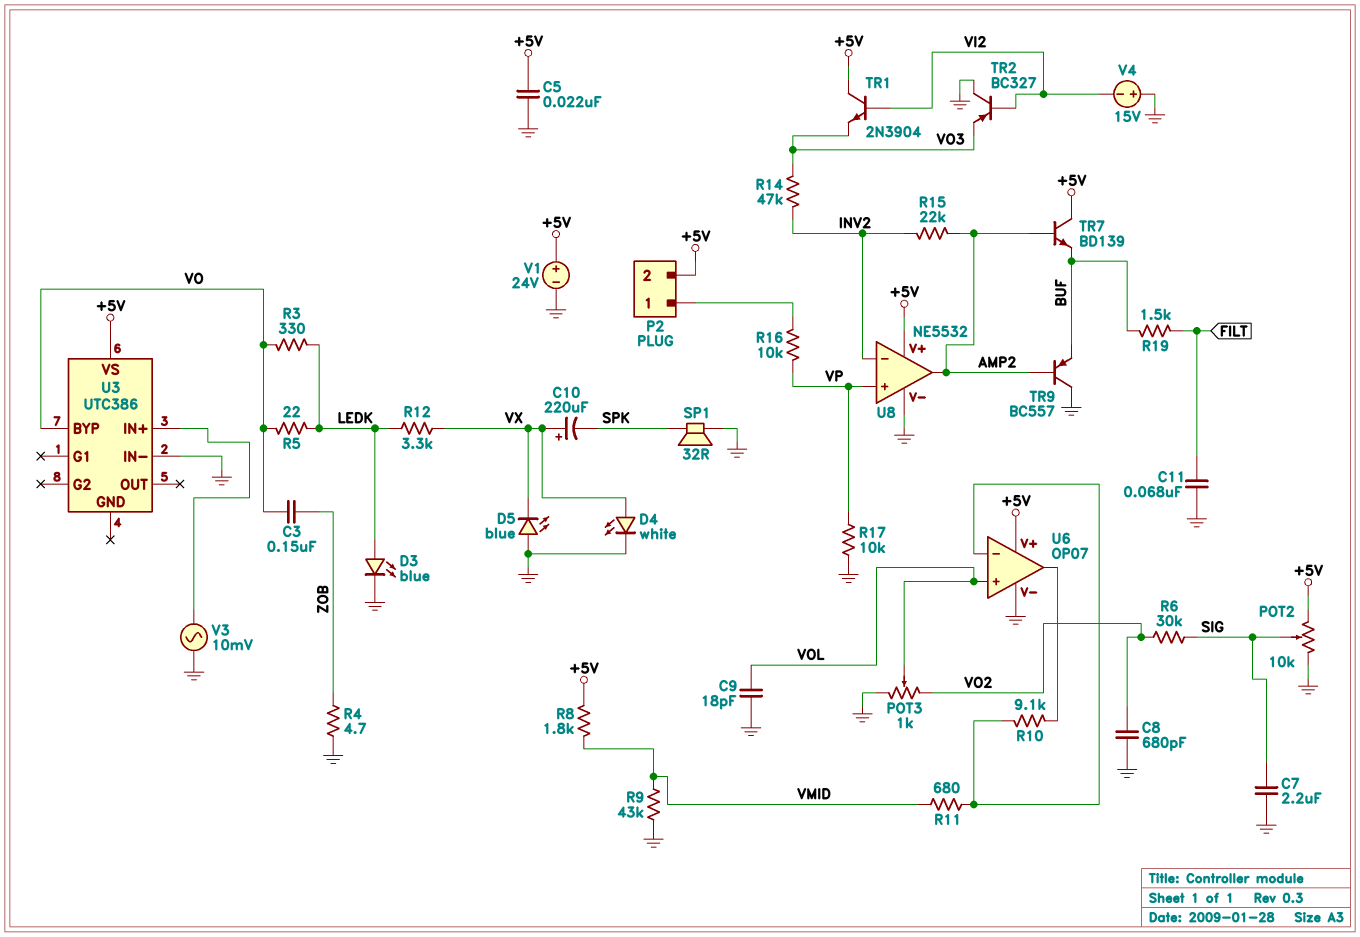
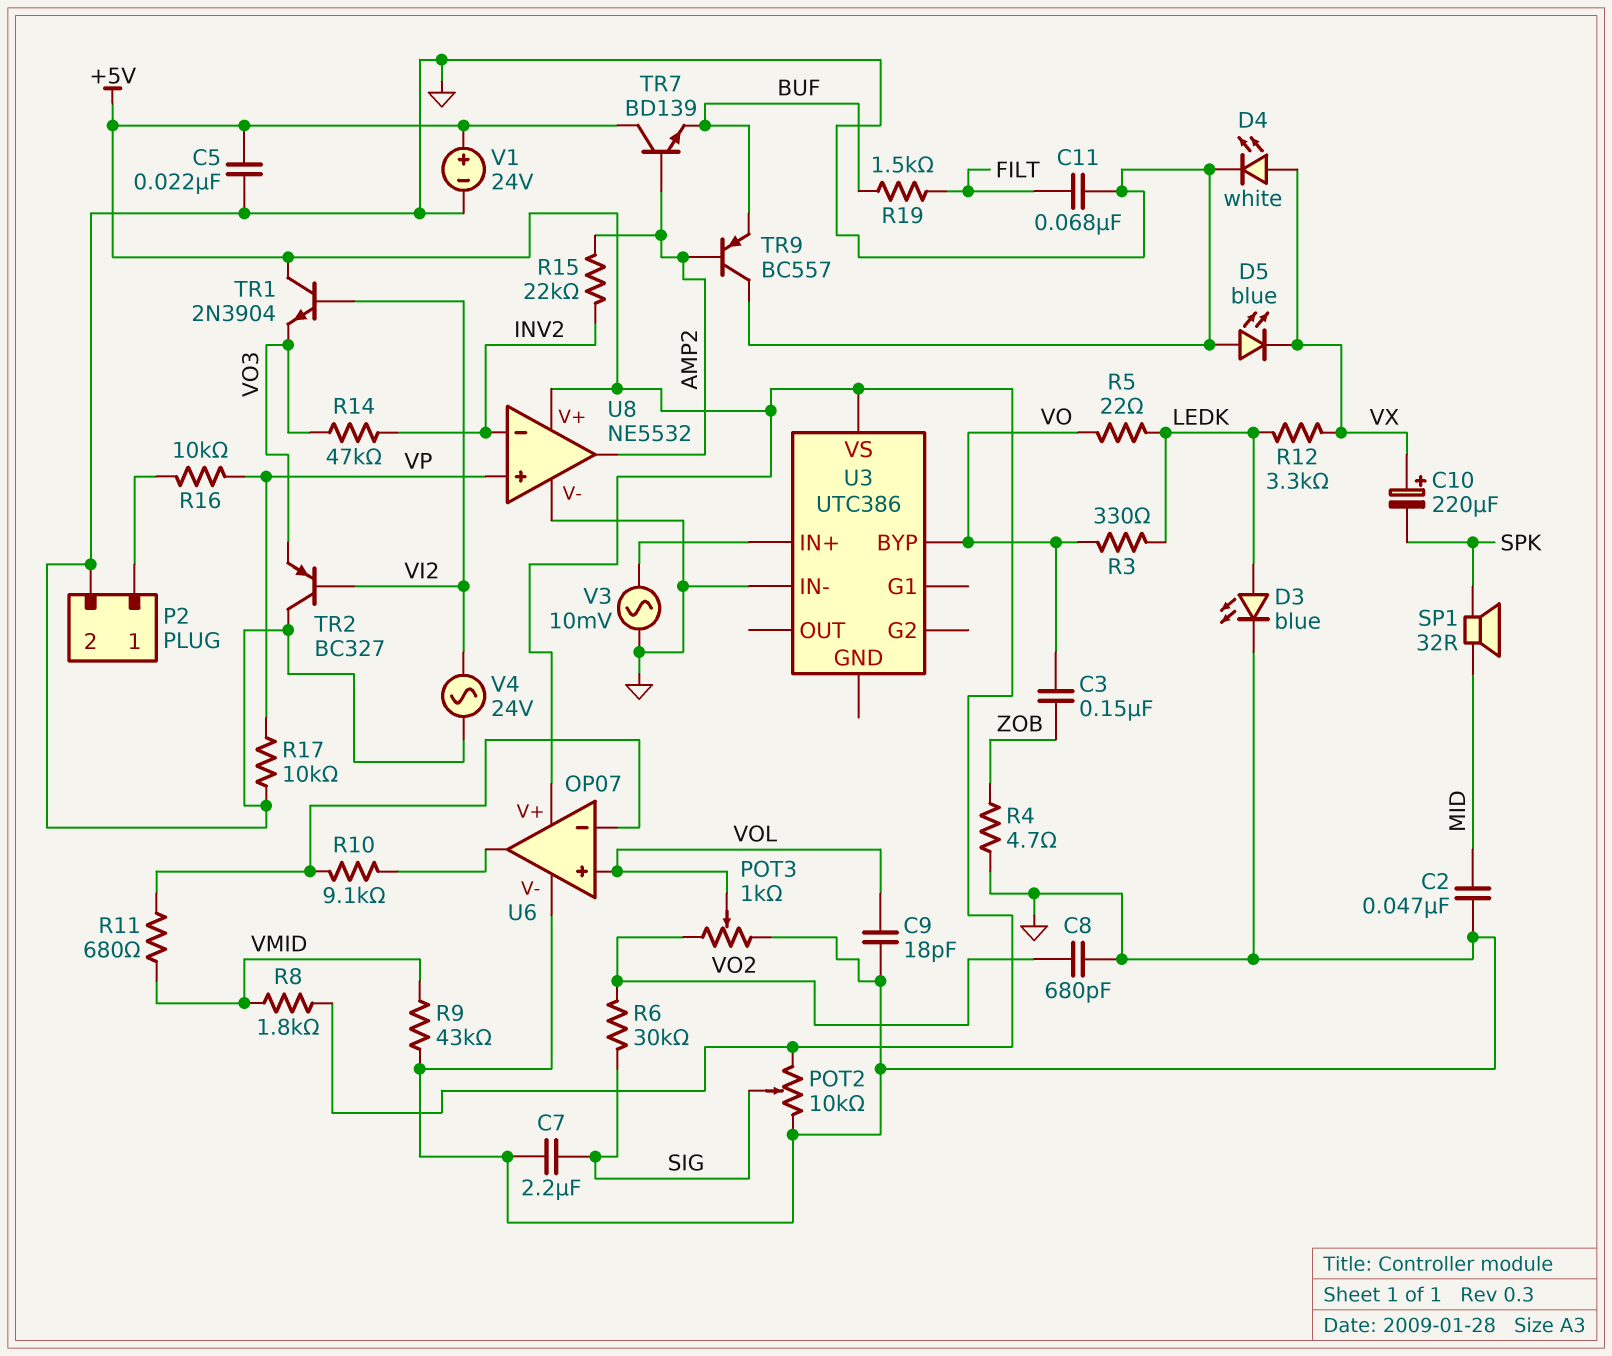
C2: none -> 47nF (GND, MID)
P2 pin 2: +5V -> GND
SP1: speaker 32R (GND, SPK) -> speaker 32R (MID, SPK)
V4: 15V (plus GND, minus VI2) -> AC 24V (GND, VI2)

